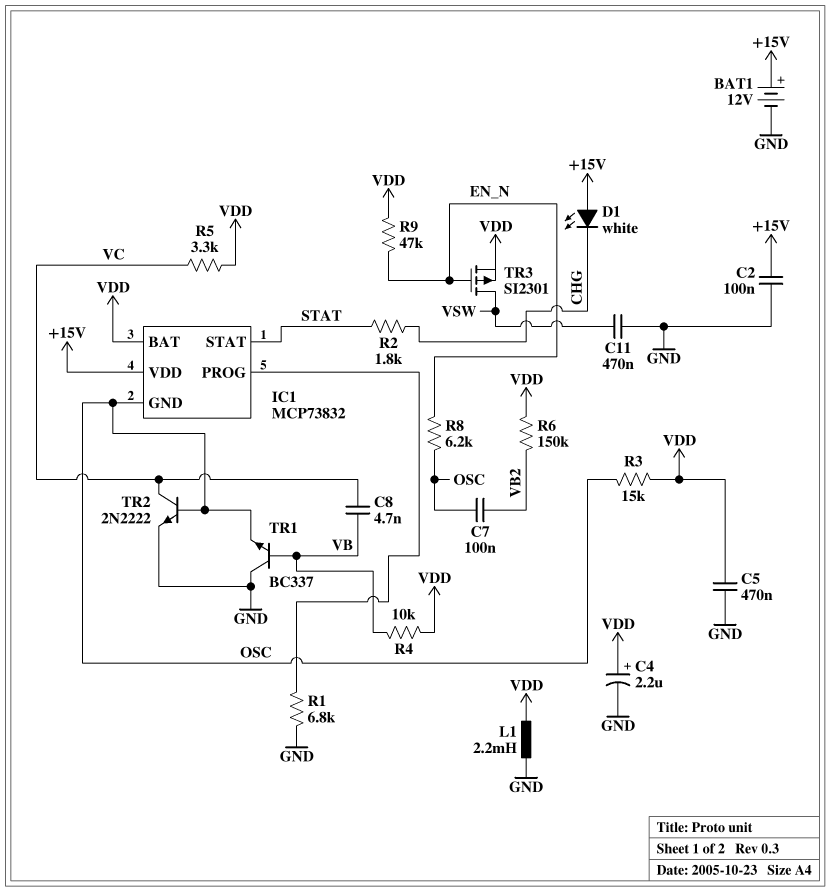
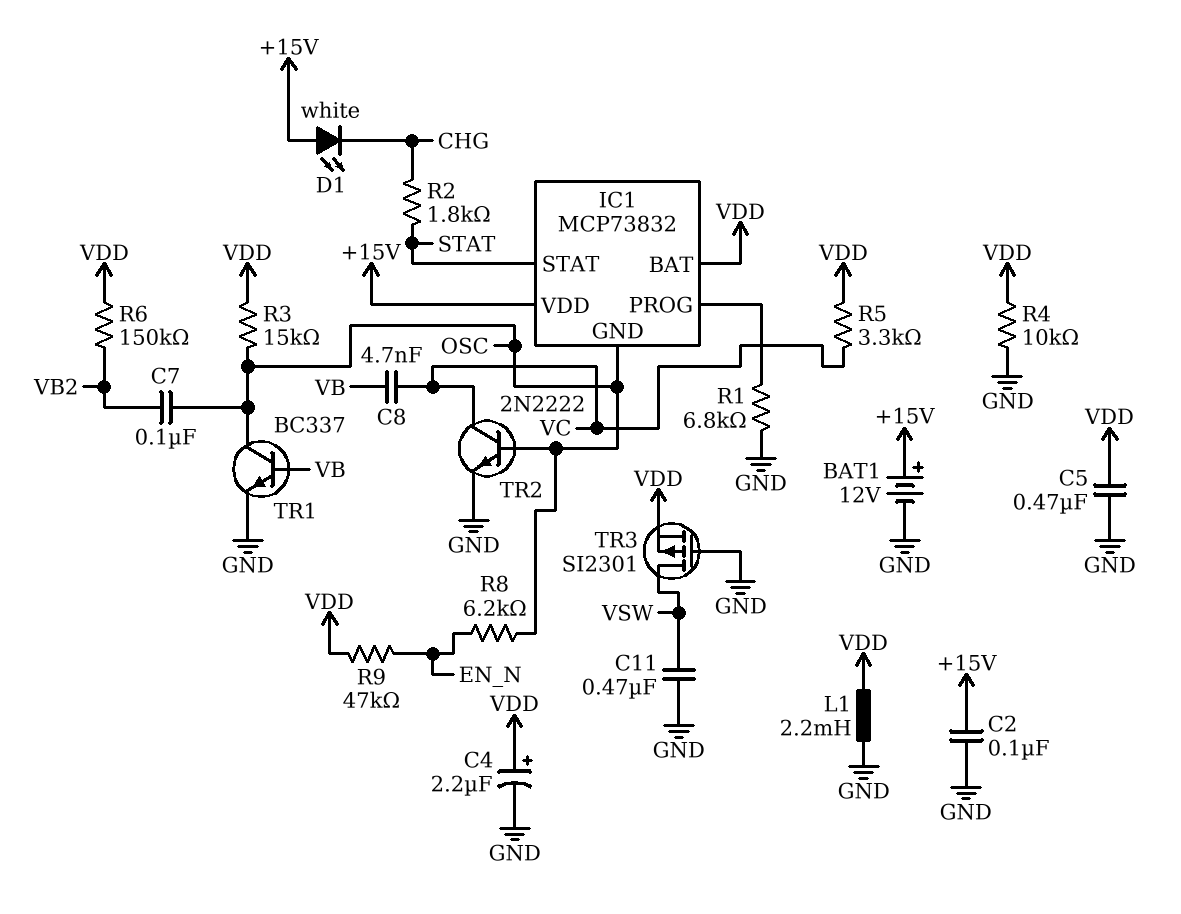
R4: 10k (VB, VDD) -> 10k (GND, VDD)
TR1: NPN BC337 (B VB, C GND, E OSC) -> NPN BC337 (B VB, C OSC, E GND)
TR3: PMOS SI2301 (G EN_N, D VSW, S VDD) -> PMOS SI2301 (G GND, D VSW, S VDD)

